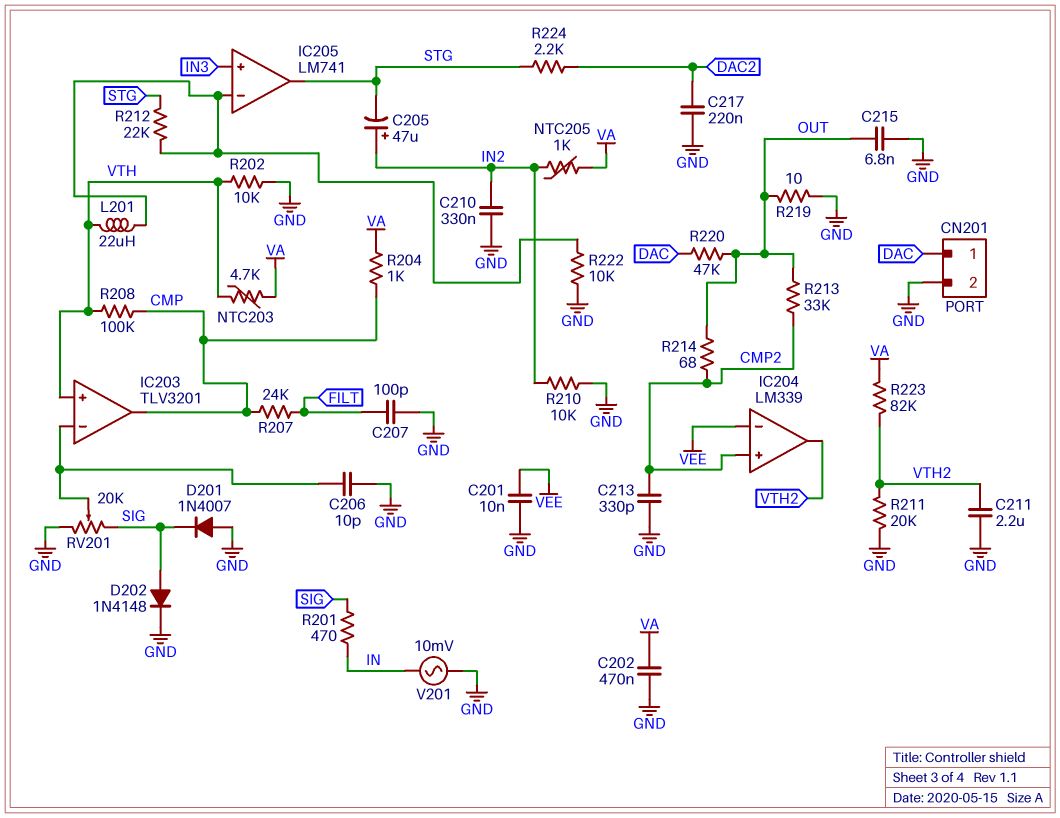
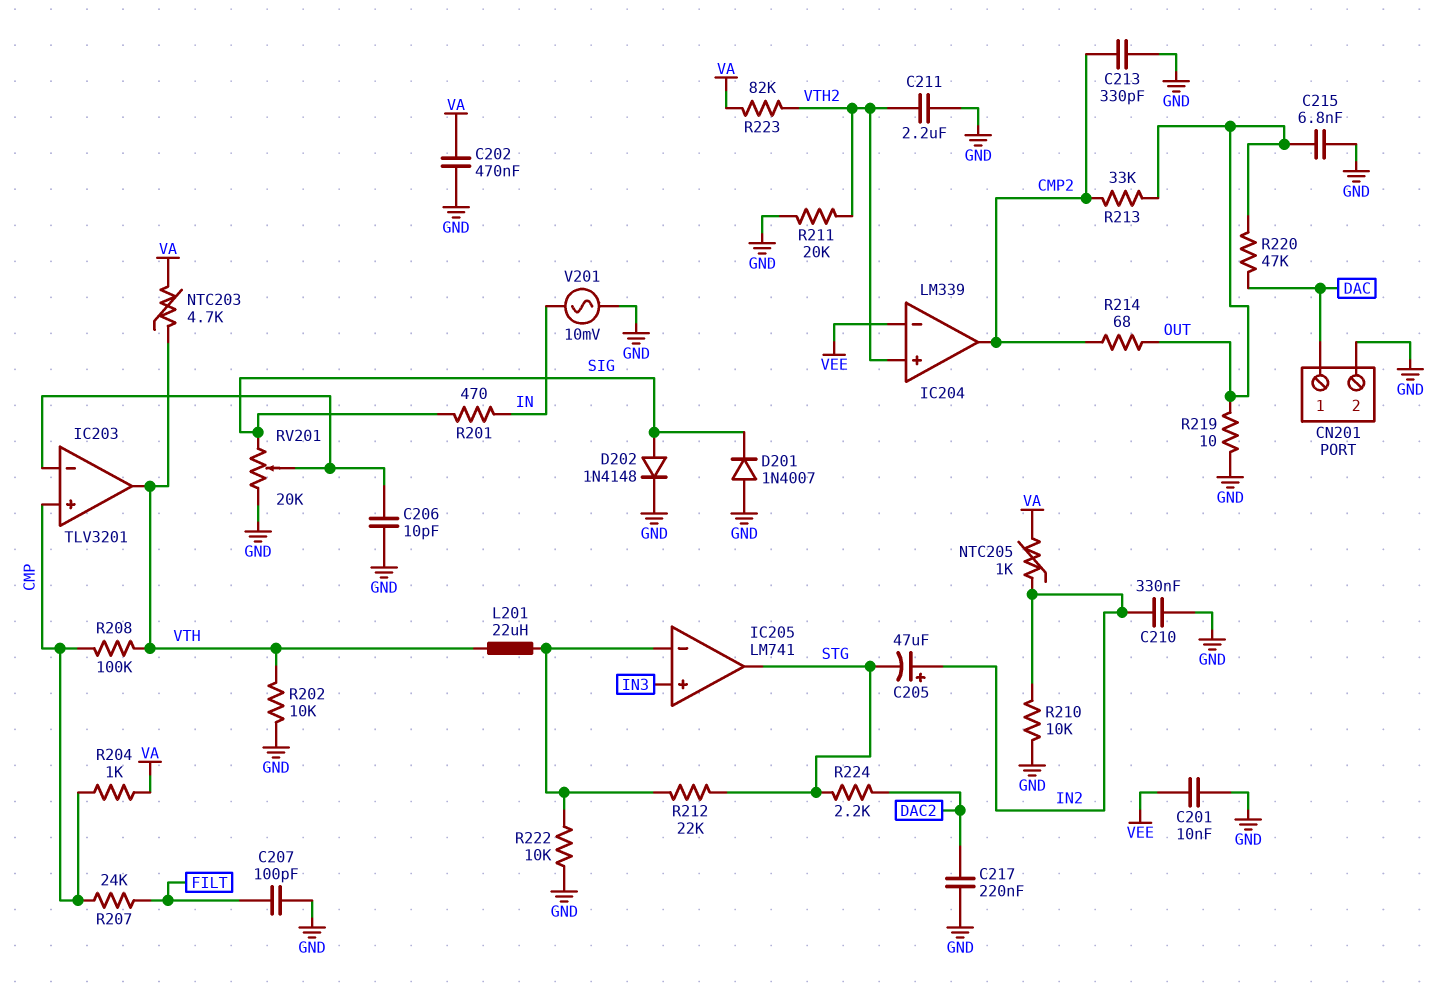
IC203 pin in+: VTH -> CMP
IC203 pin out: CMP -> VTH
IC204 pin in+: CMP2 -> VTH2
IC204 pin out: VTH2 -> CMP2

